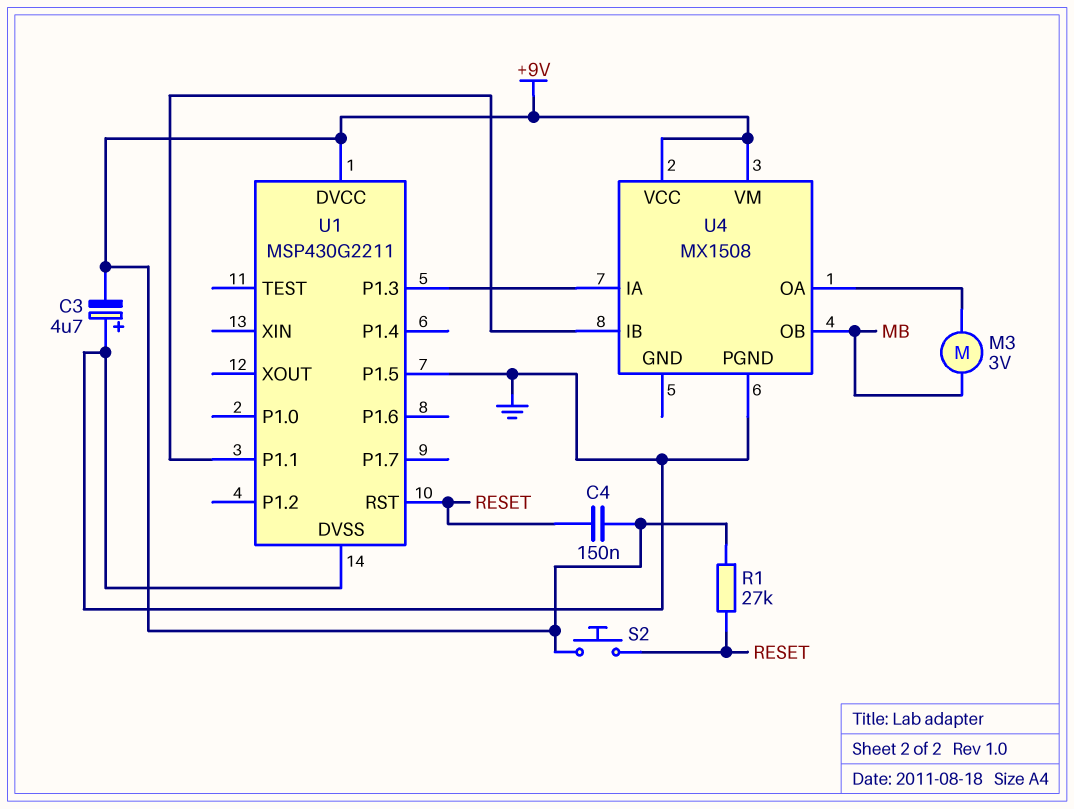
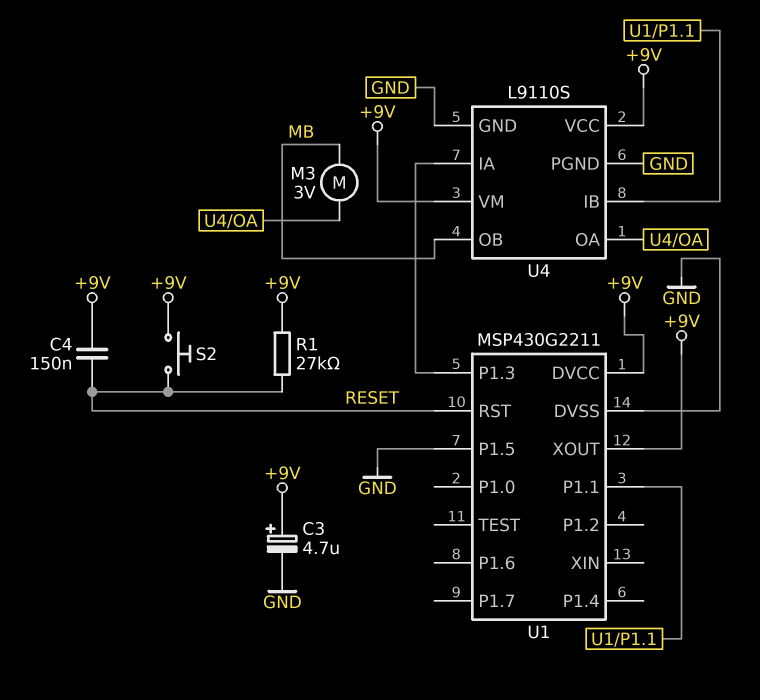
C3: 4.7uF (plus GND, minus +9V) -> 4.7uF (plus +9V, minus GND)
U1 pin XOUT: none -> +9V
U4: MX1508 -> L9110S
U4 pin GND: none -> GND

